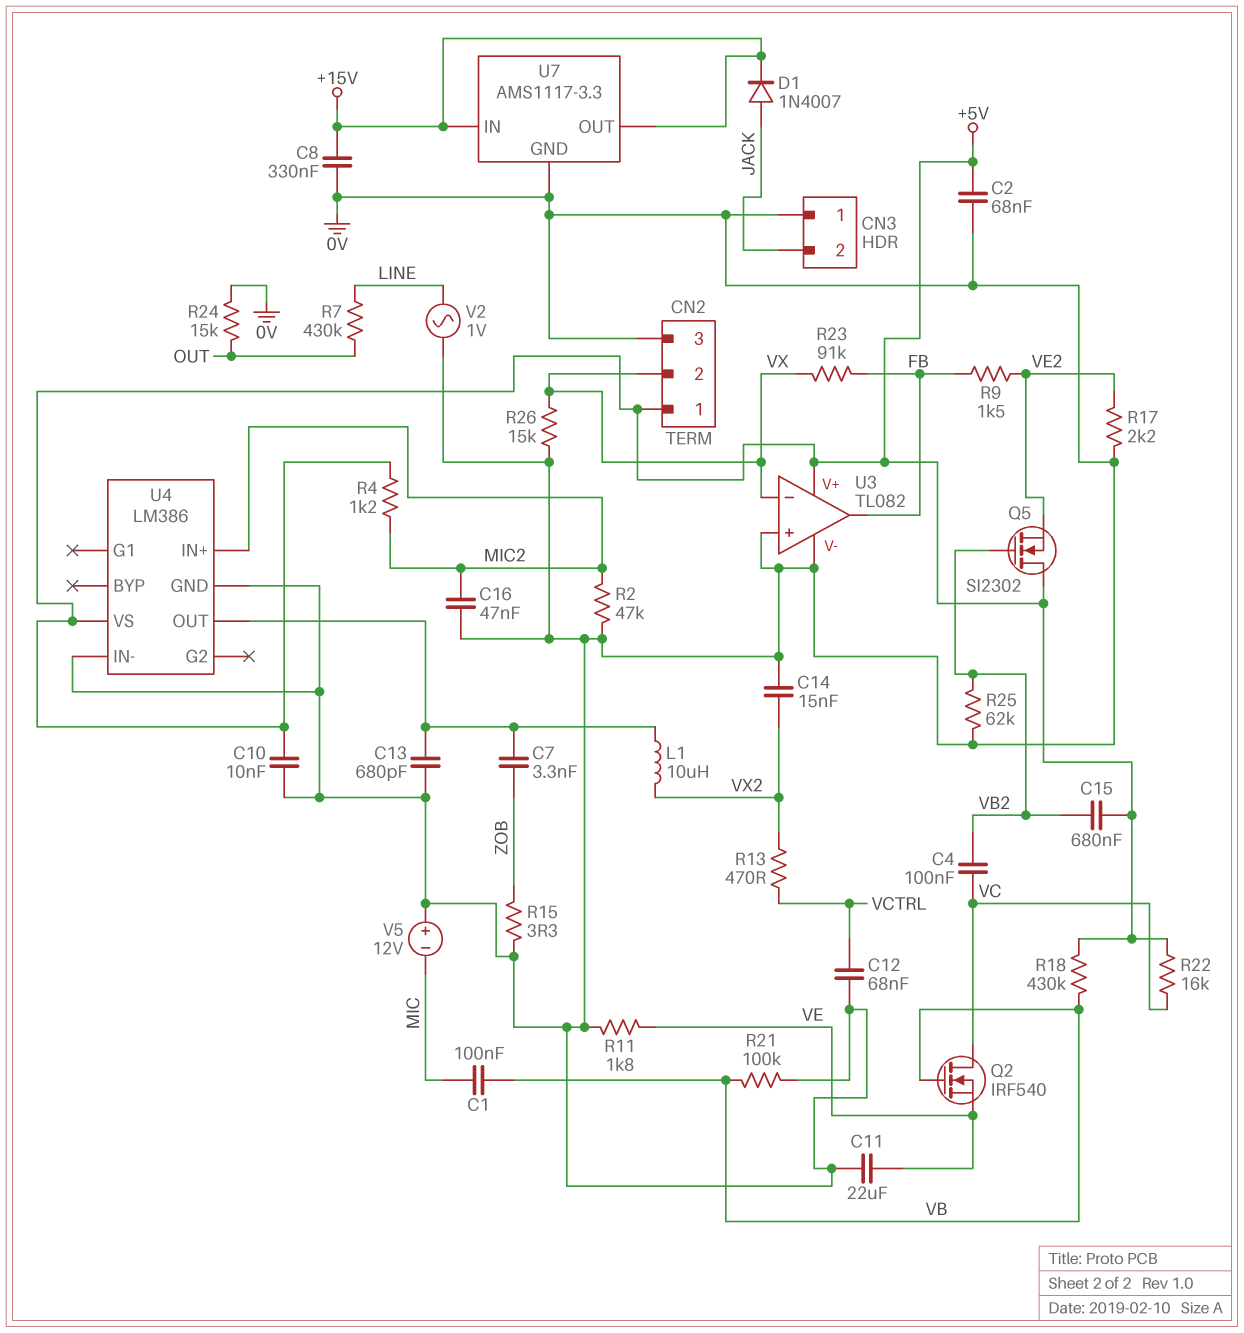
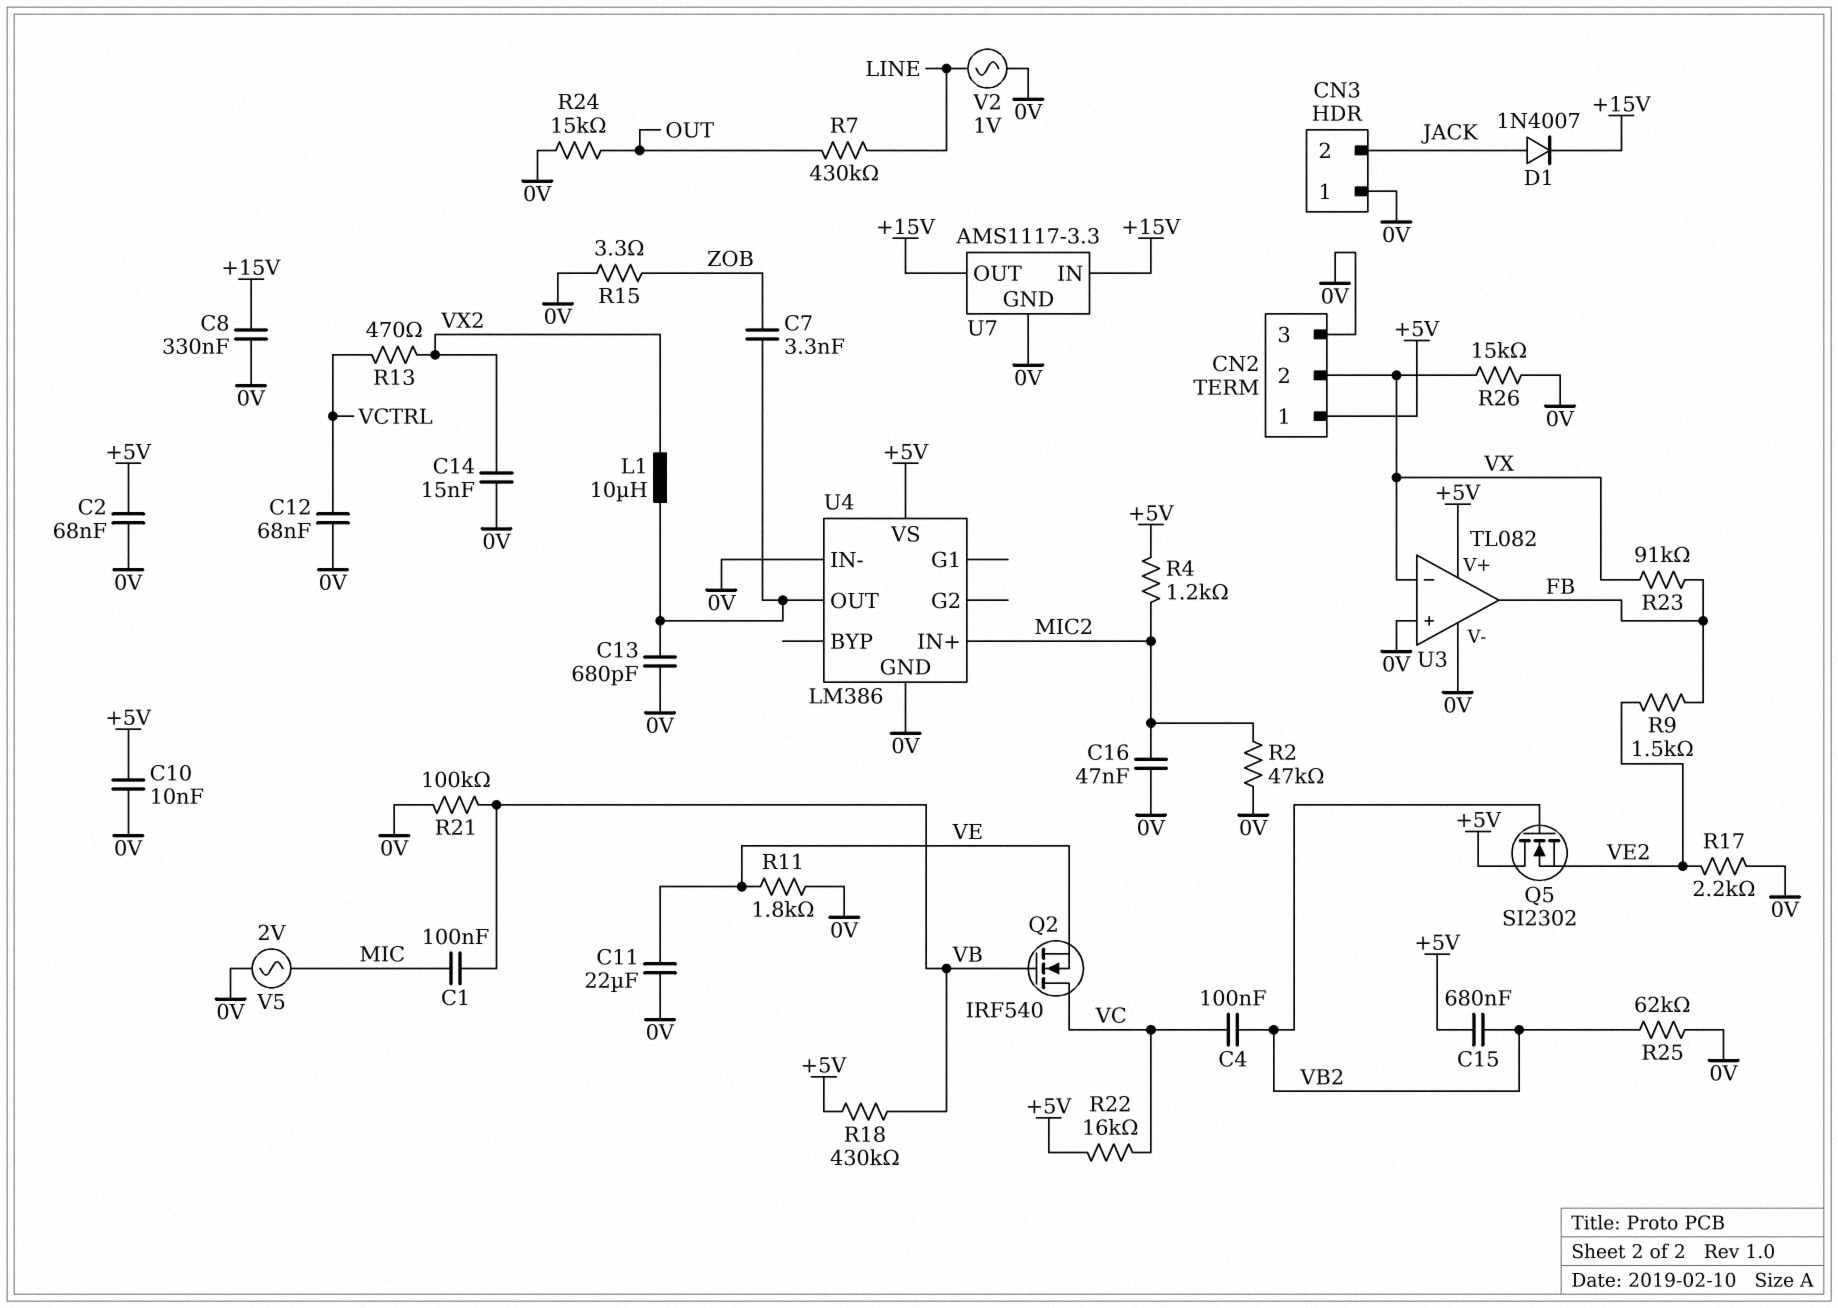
V5: 12V (plus 0V, minus MIC) -> AC 2V (0V, MIC)

